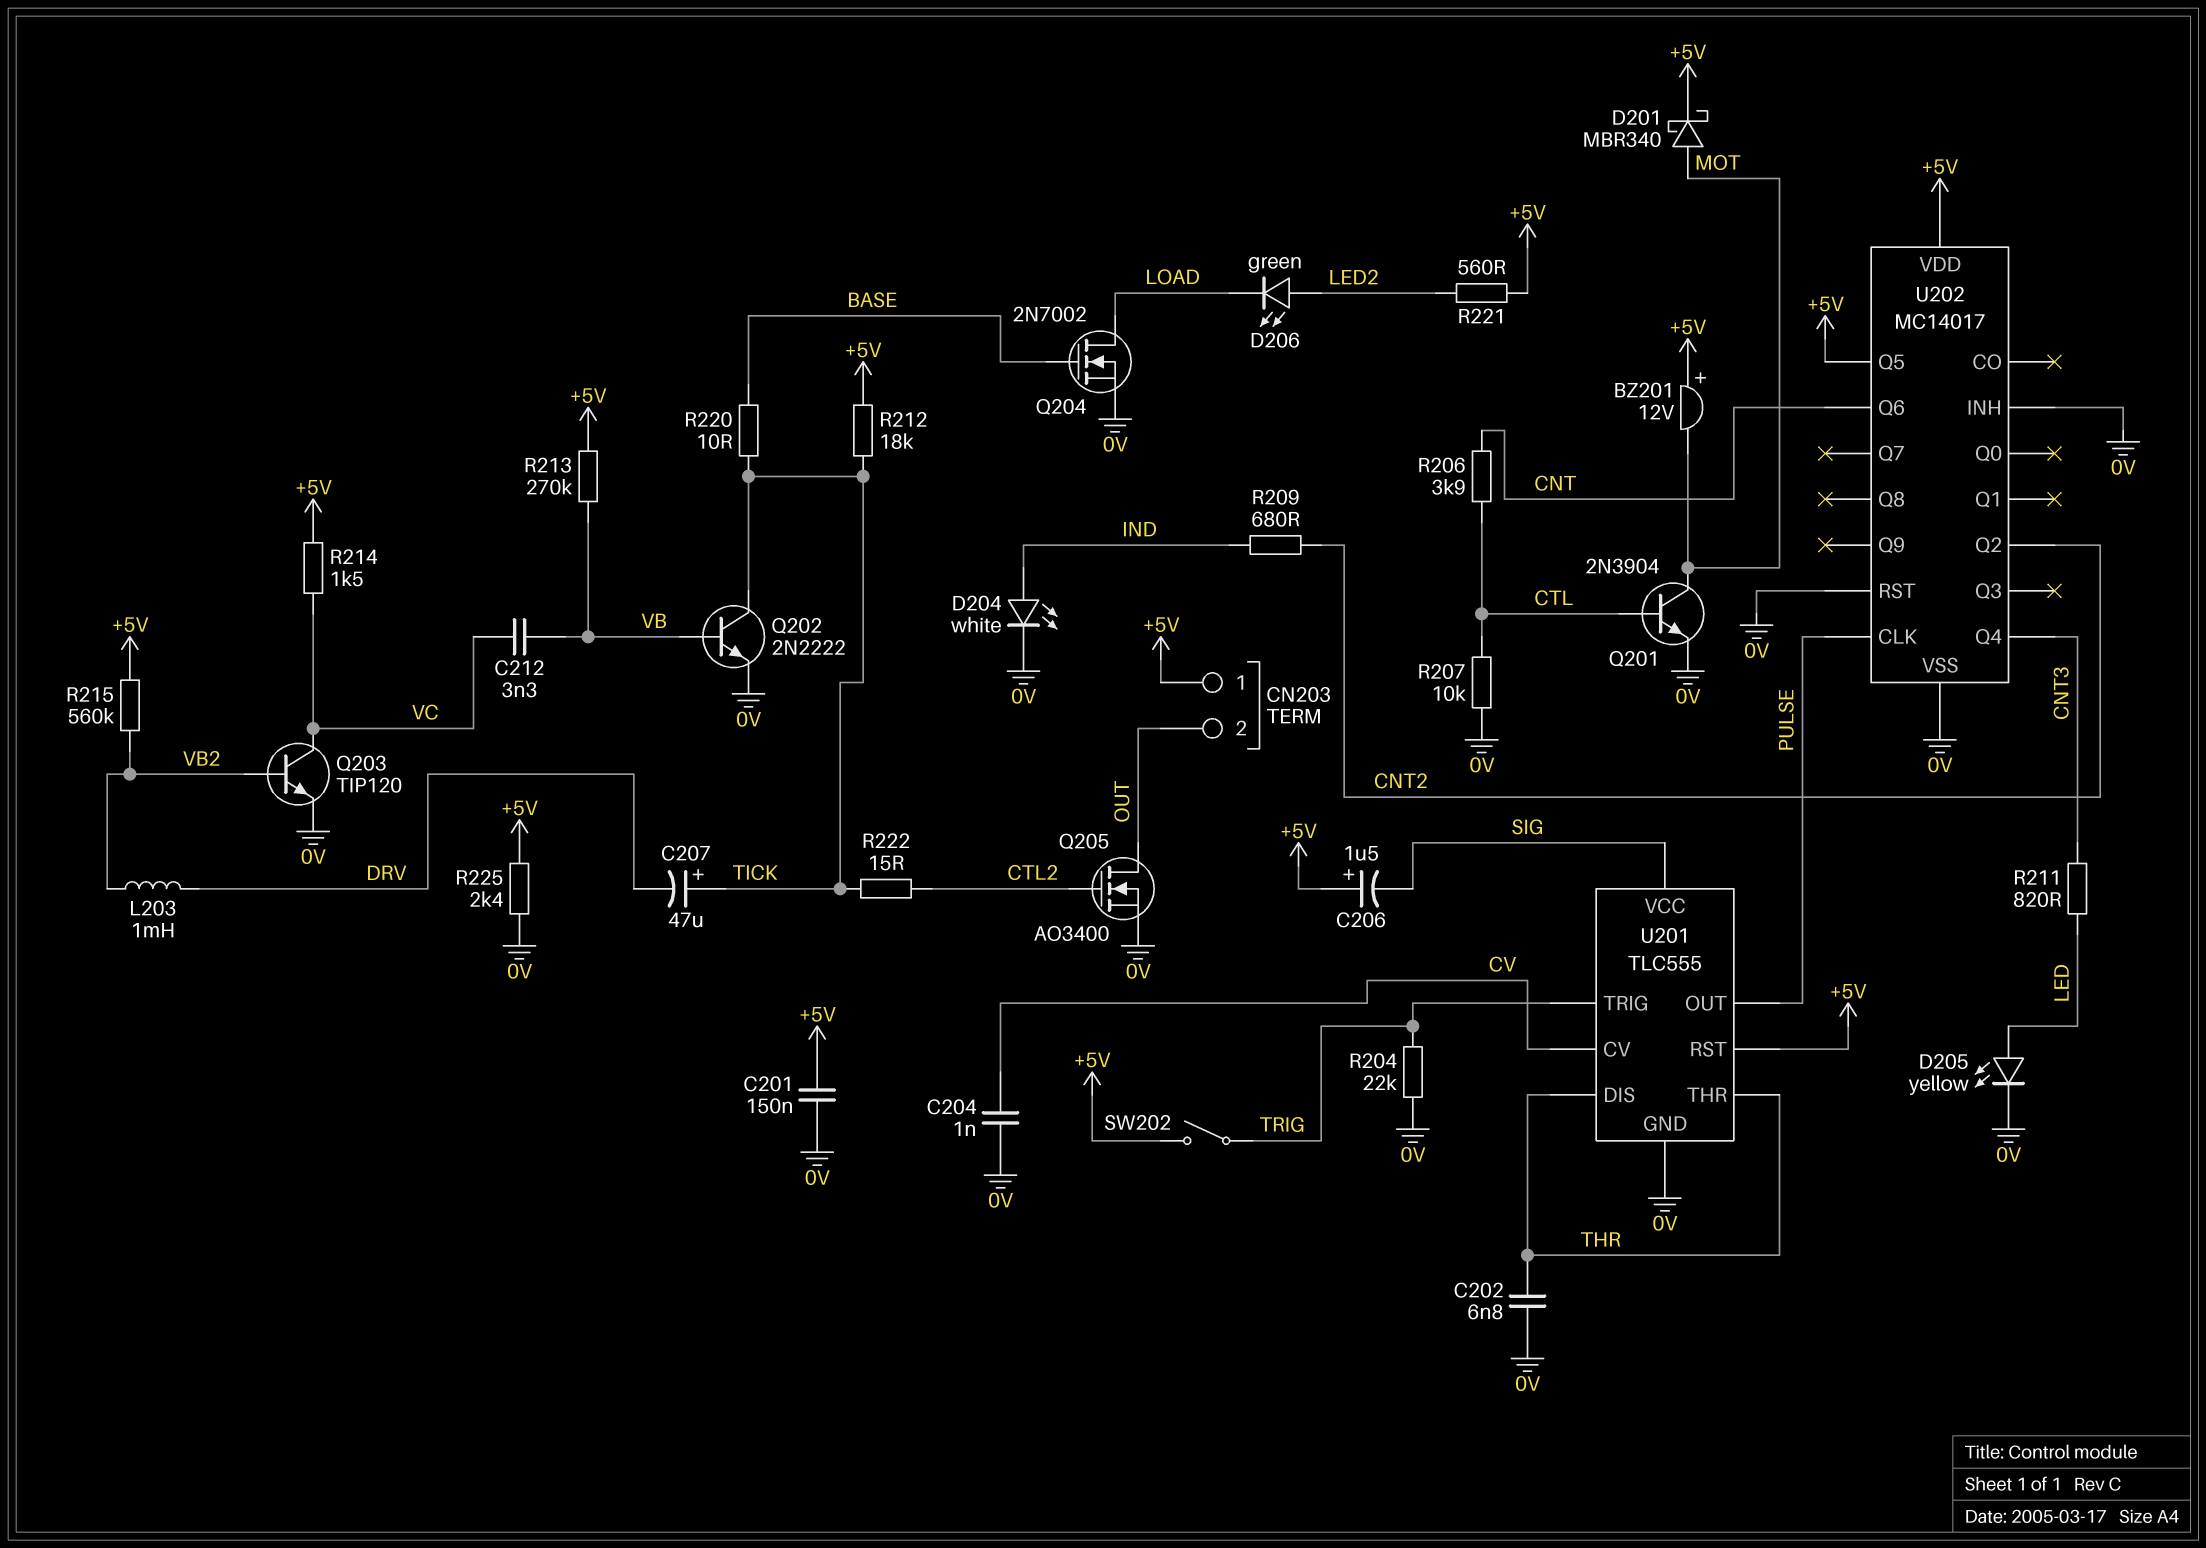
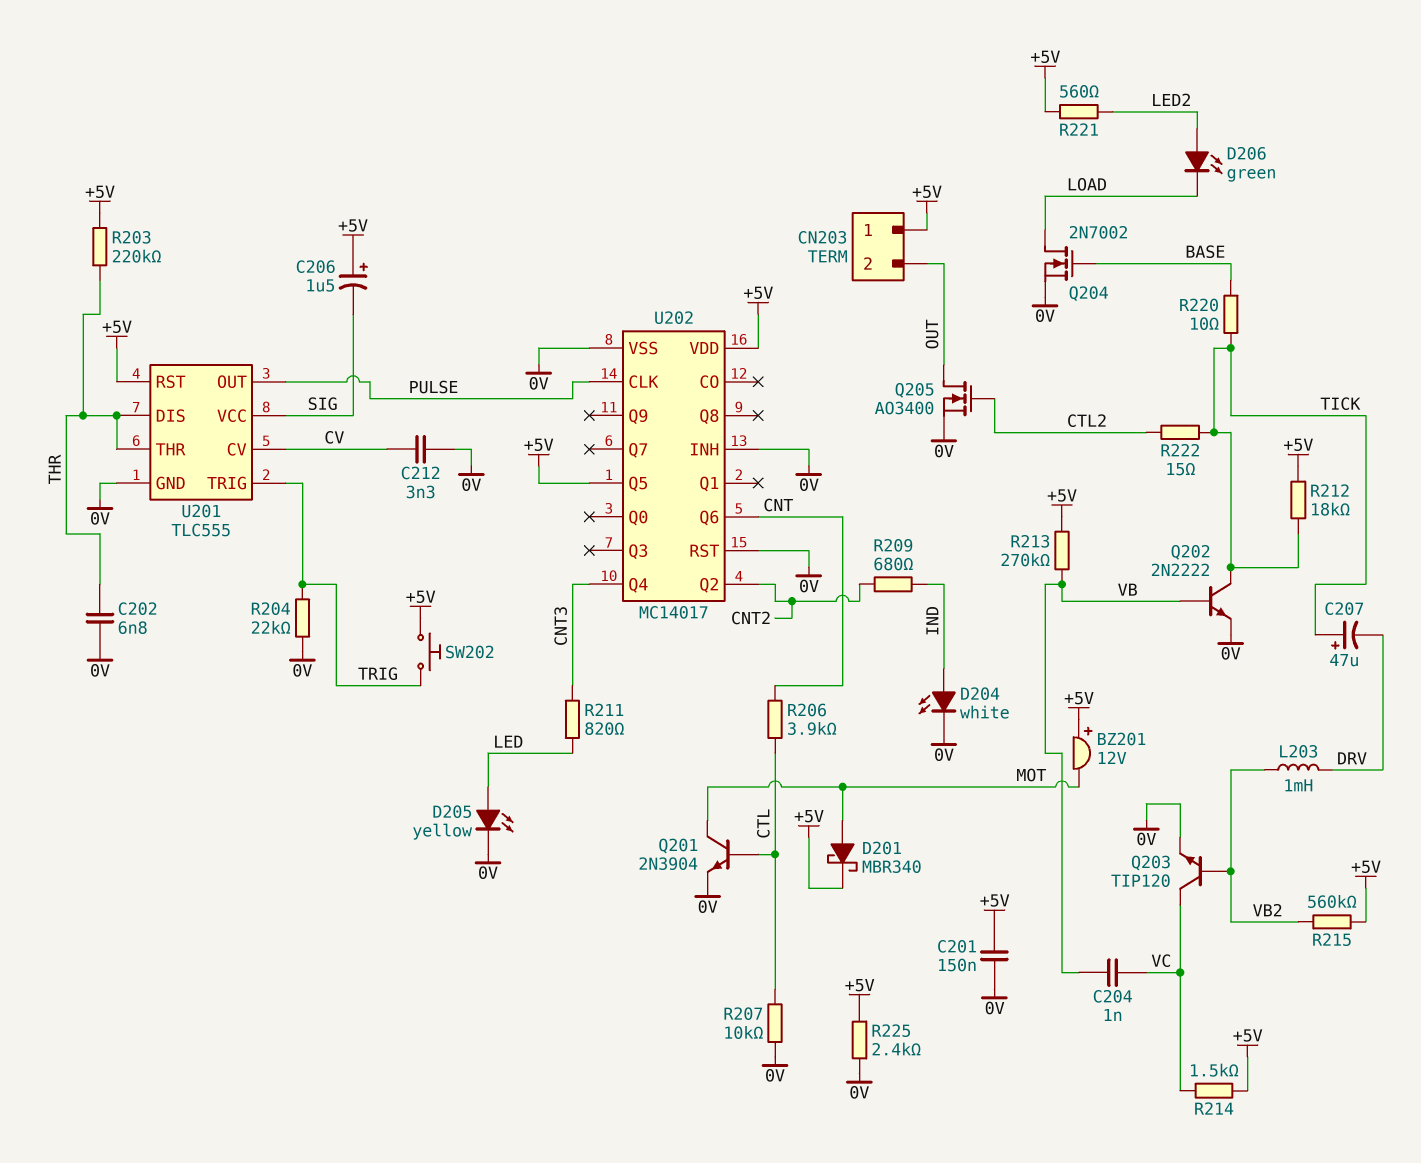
C204: 1nF (0V, CV) -> 1nF (VB, VC)
C212: 3.3nF (VB, VC) -> 3.3nF (0V, CV)
R203: none -> 220k (+5V, THR)
SW202: switch (+5V, TRIG) -> button (+5V, TRIG)

